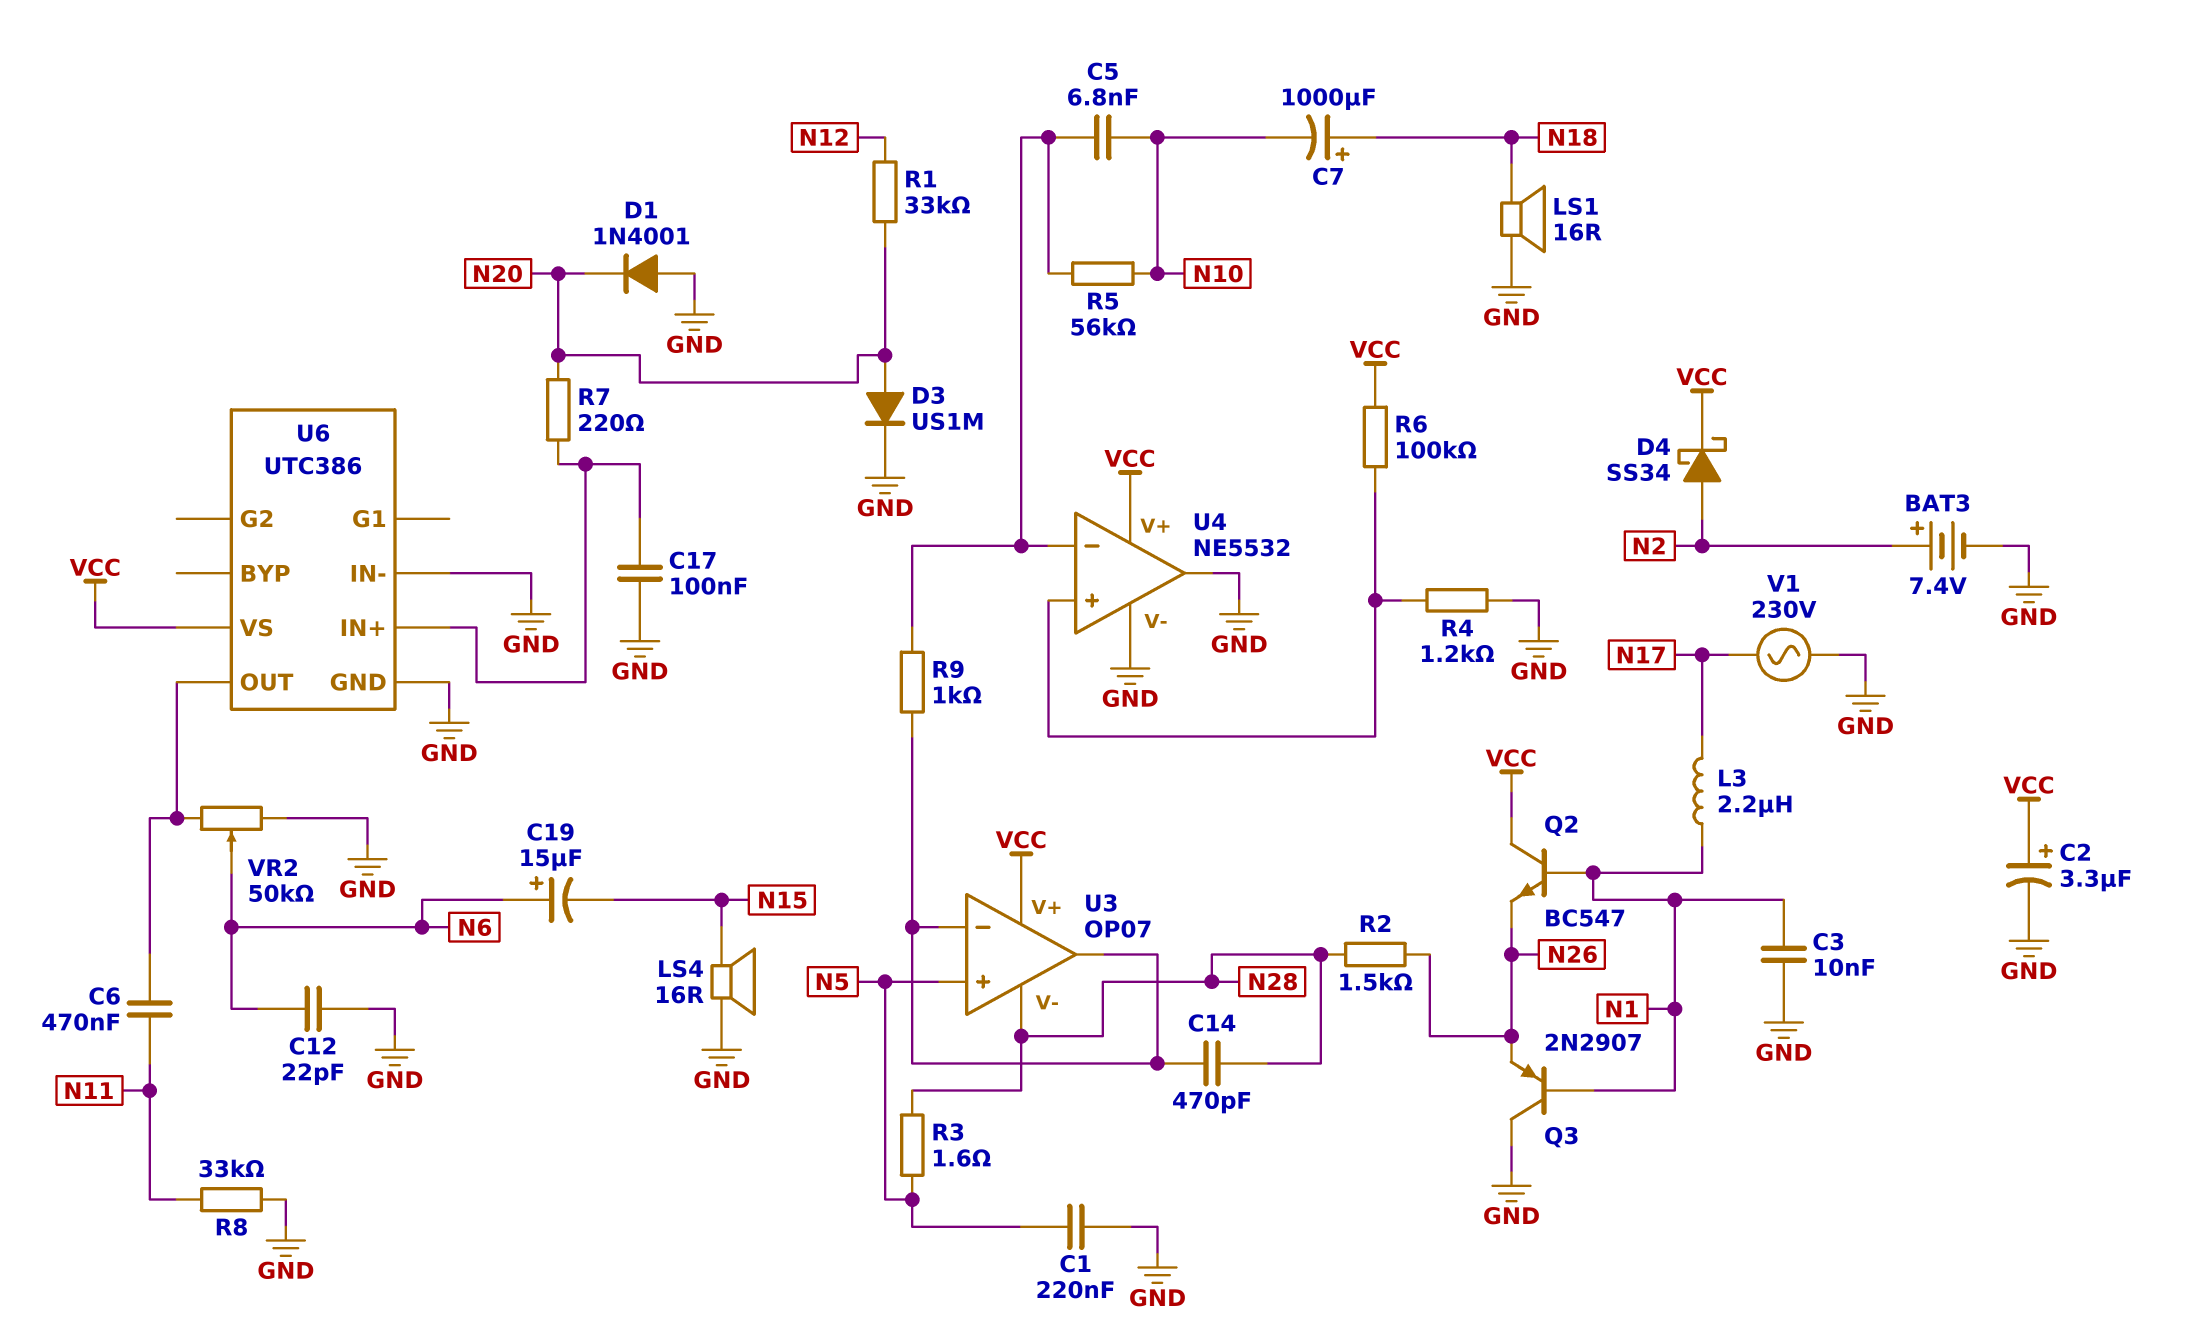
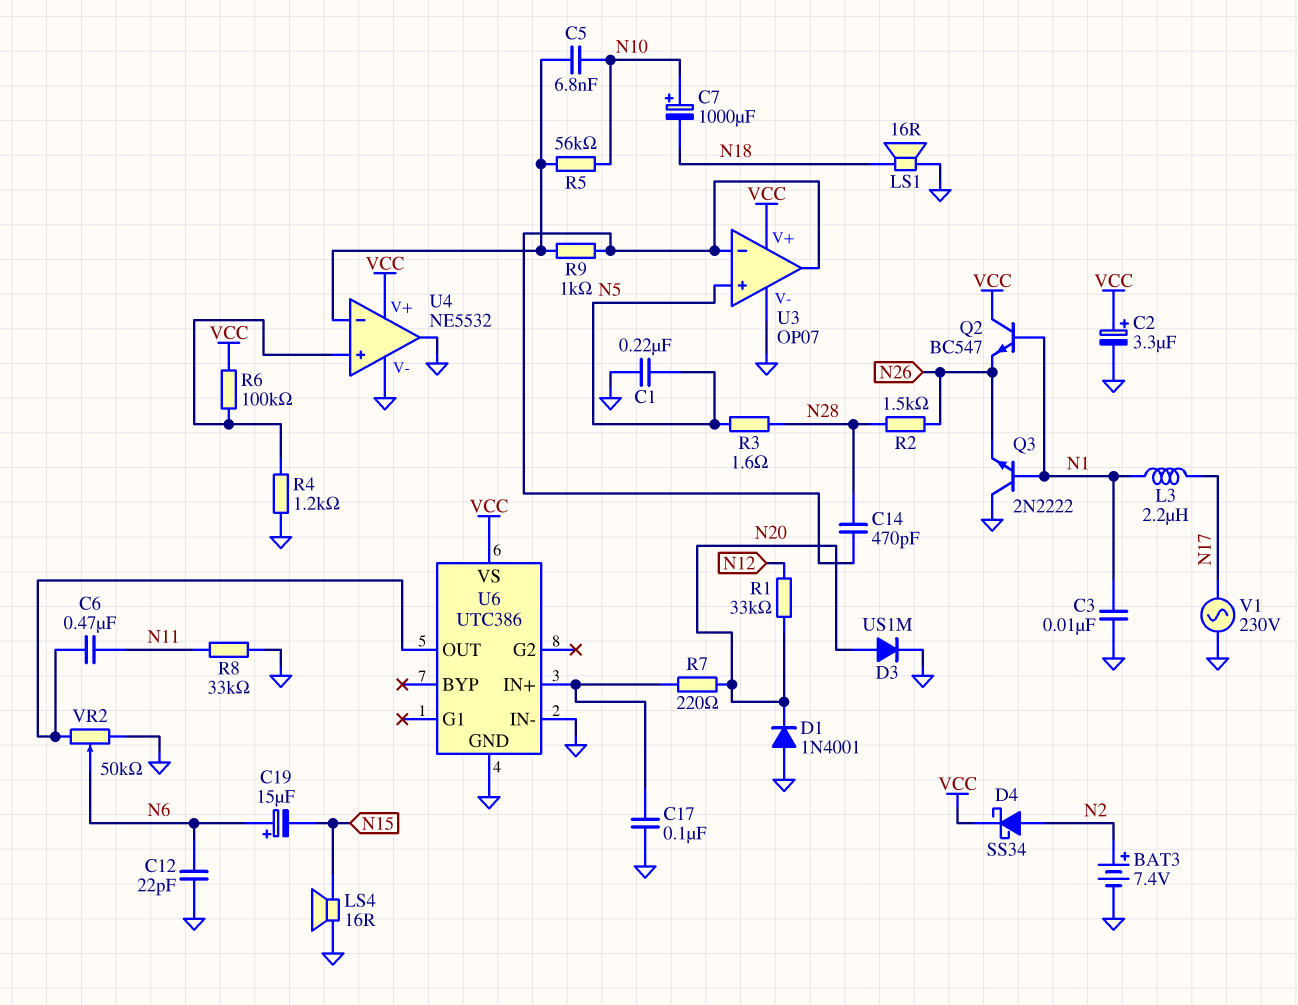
C7: 1000uF (plus N18, minus N10) -> 1000uF (plus N10, minus N18)
Q3: PNP 2N2907 (B N1, C GND, E N26) -> NPN 2N2222 (B N1, C GND, E N26)
U3 pin V-: N28 -> GND

